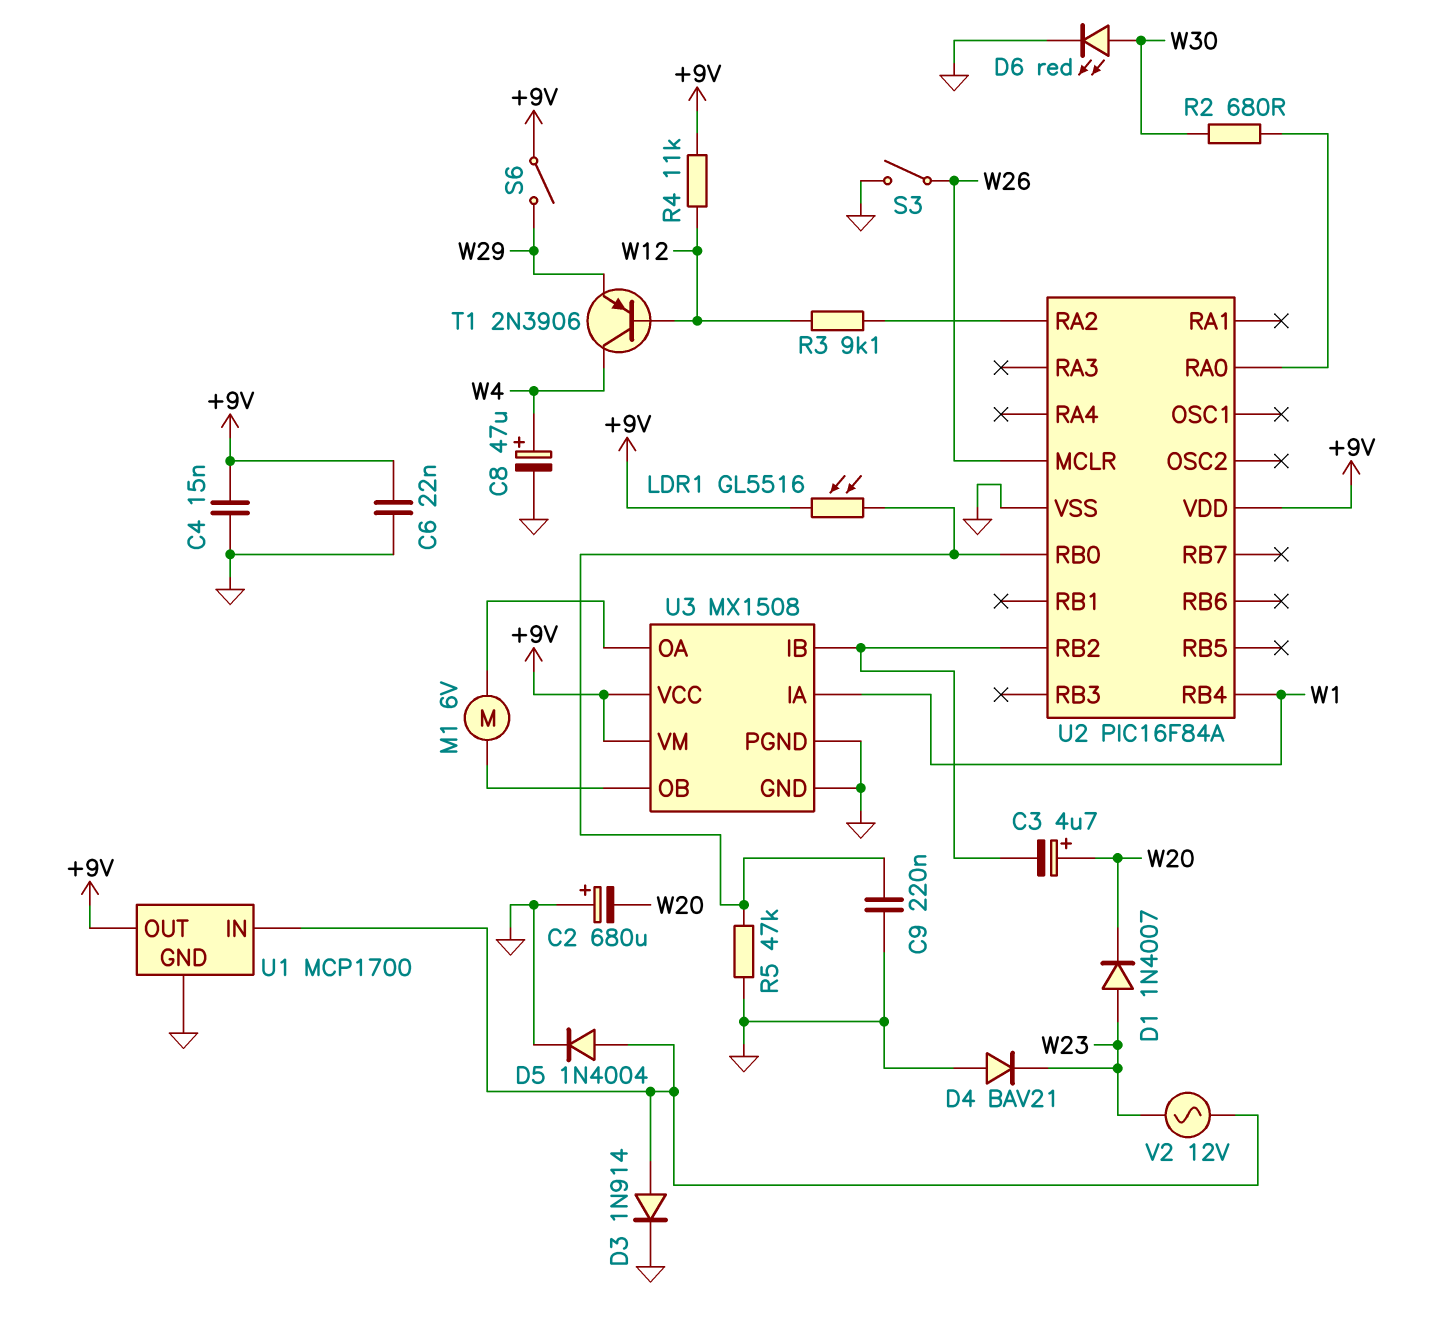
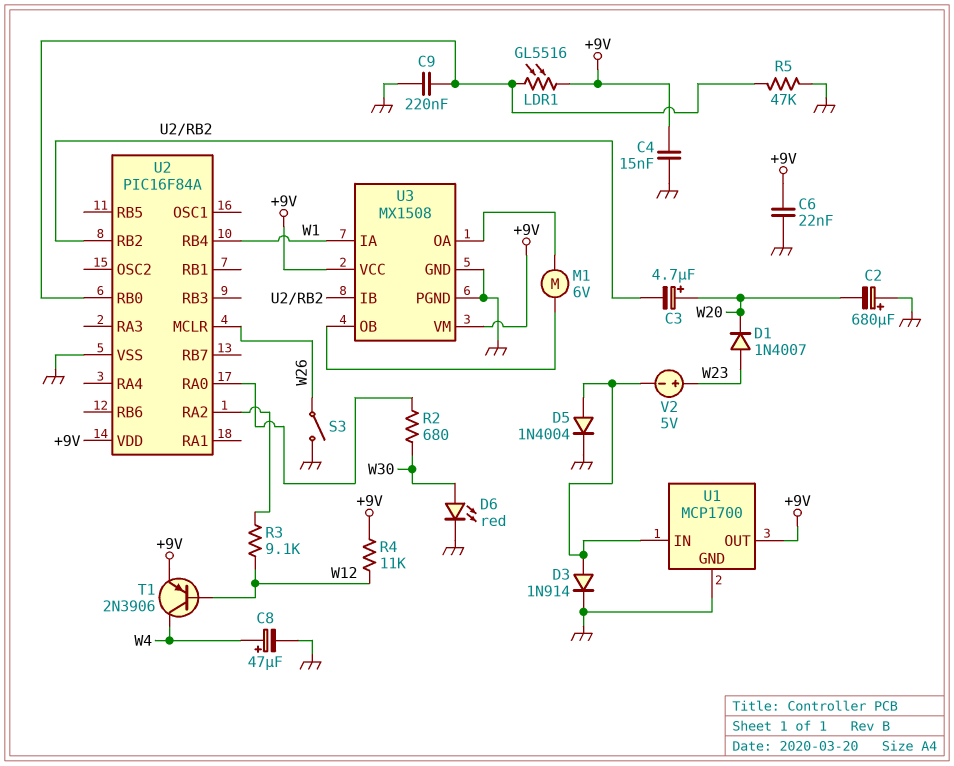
D4: diode BAV21 (A GND, K W23) -> none
S6: switch (+9V, W29) -> none
T1: PNP 2N3906 (B W12, C W4, E W29) -> PNP 2N3906 (B W12, C W4, E +9V)
V2: AC 12V (U1/IN, W23) -> 5V (plus W23, minus U1/IN)

